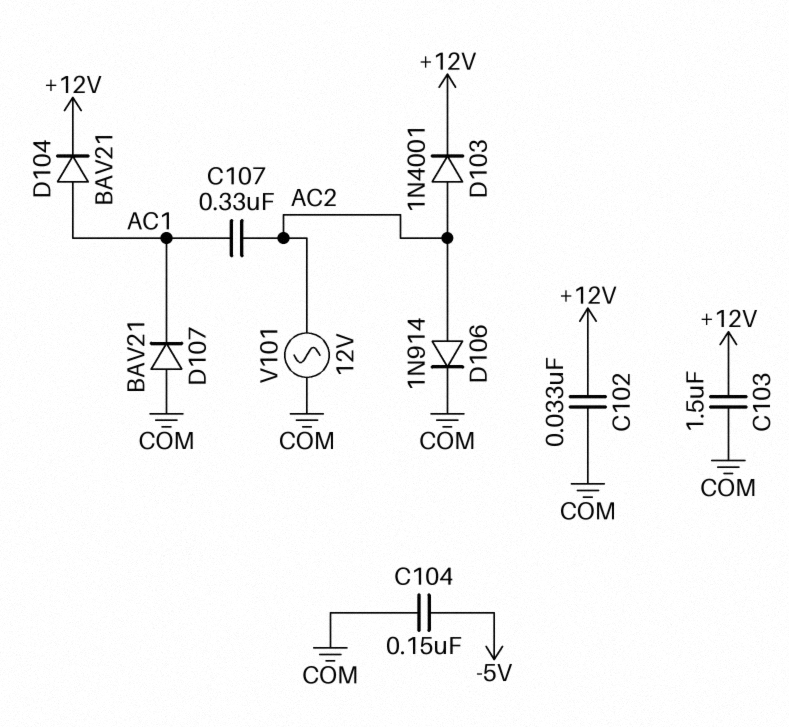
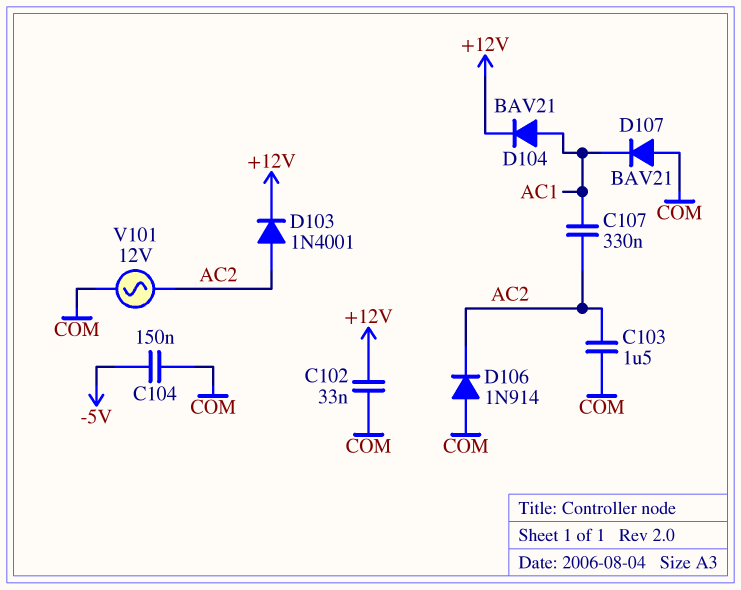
C103: 1.5uF (+12V, COM) -> 1.5uF (AC2, COM)
D106: diode 1N914 (A AC2, K COM) -> diode 1N914 (A COM, K AC2)

